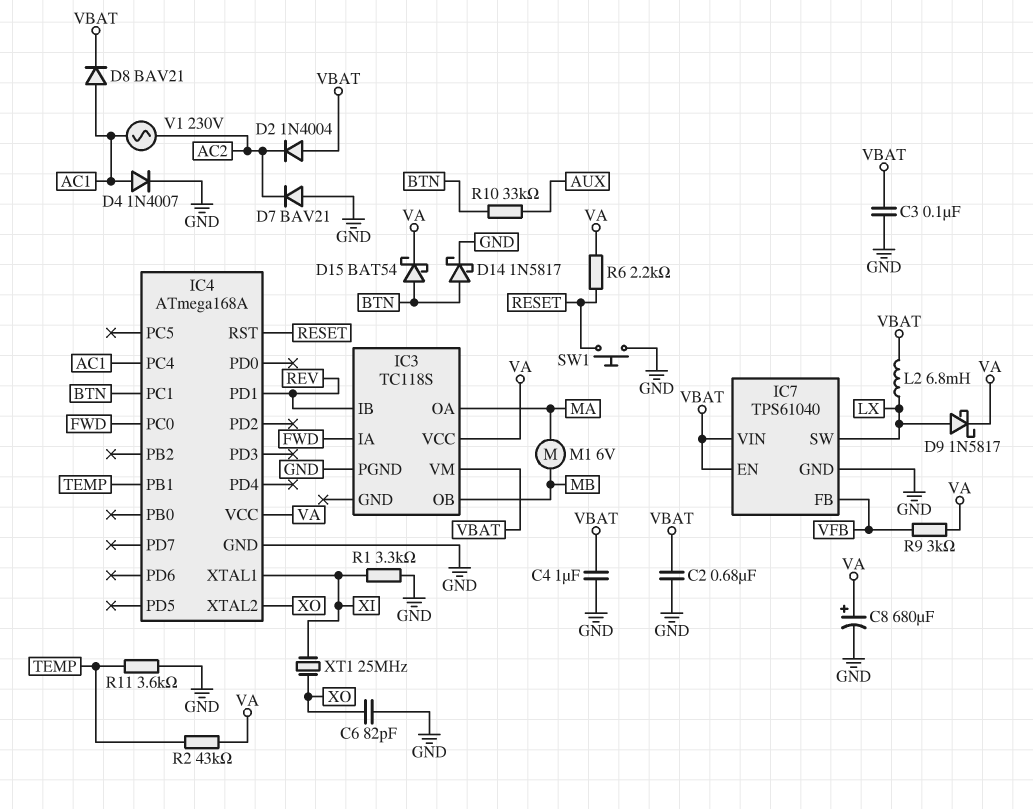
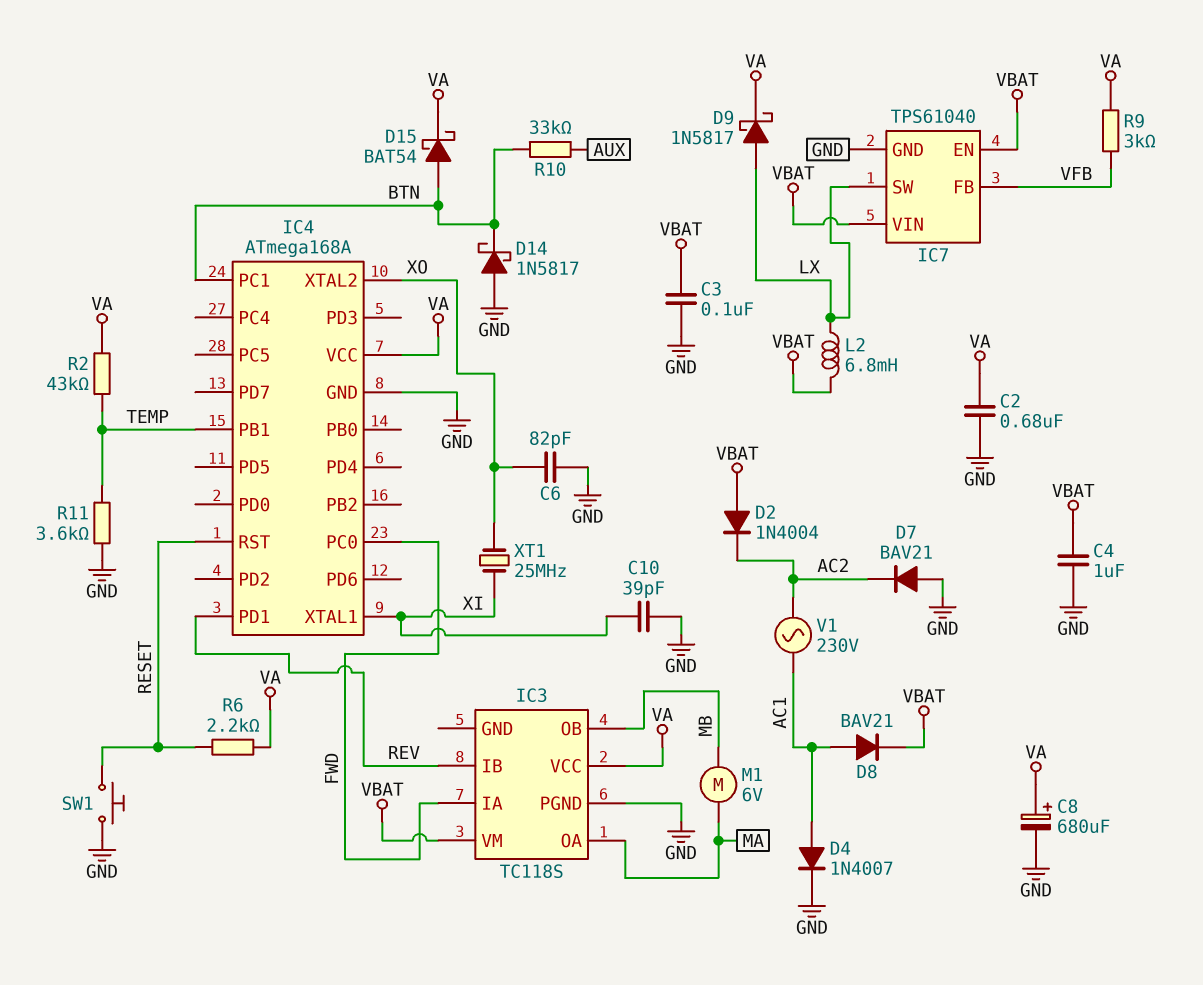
C2: 680nF (GND, VBAT) -> 680nF (GND, VA)
C10: none -> 39pF (GND, XI)
D14: schottky 1N5817 (A BTN, K GND) -> schottky 1N5817 (A GND, K BTN)
IC4 pin PC4: AC1 -> none
R1: 3.3k (GND, XI) -> none

